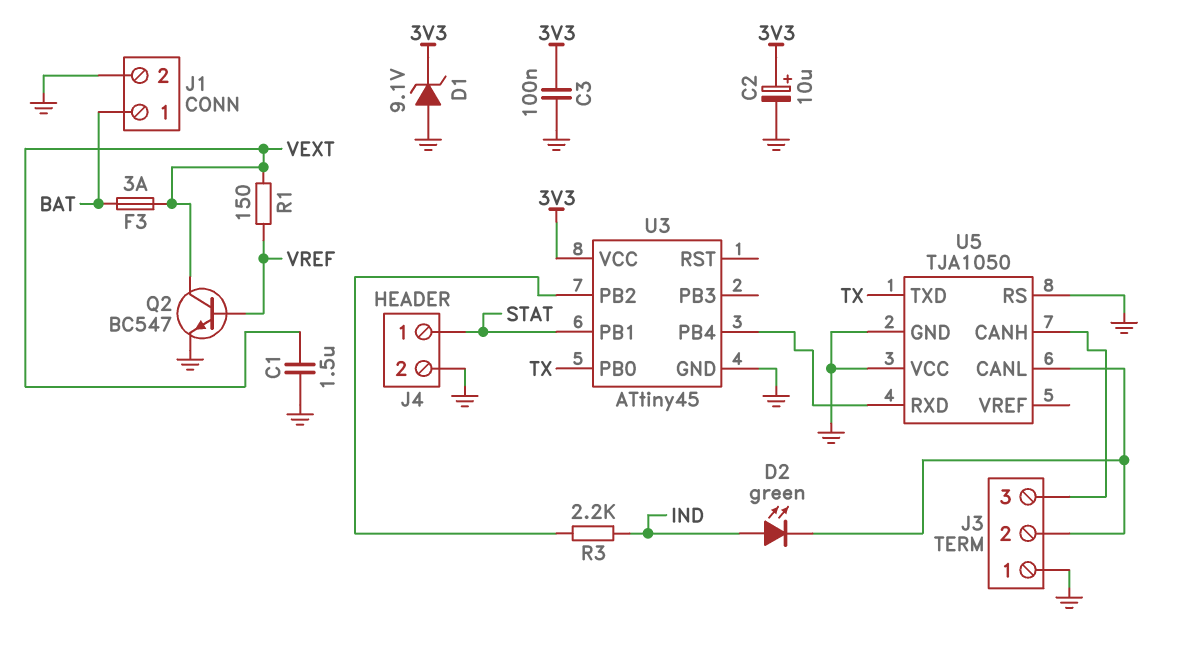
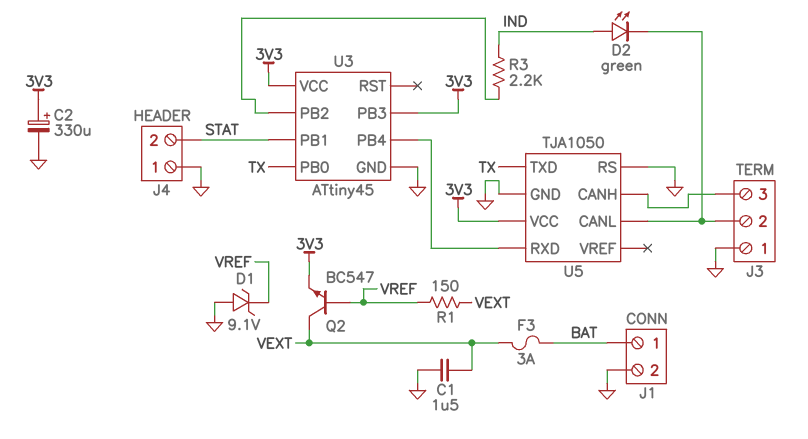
C2: 10uF (plus 3V3, minus GND) -> 330uF (plus 3V3, minus GND)
C3: 100nF (3V3, GND) -> none
D1: zener 9.1V (A GND, K 3V3) -> zener 9.1V (A GND, K VREF)
J4 pin 1: STAT -> GND
J4 pin 2: GND -> STAT
Q2: NPN BC547 (B VREF, C VEXT, E GND) -> NPN BC547 (B VREF, C VEXT, E 3V3)
U3 pin PB3: none -> 3V3
U5 pin VCC: GND -> 3V3

